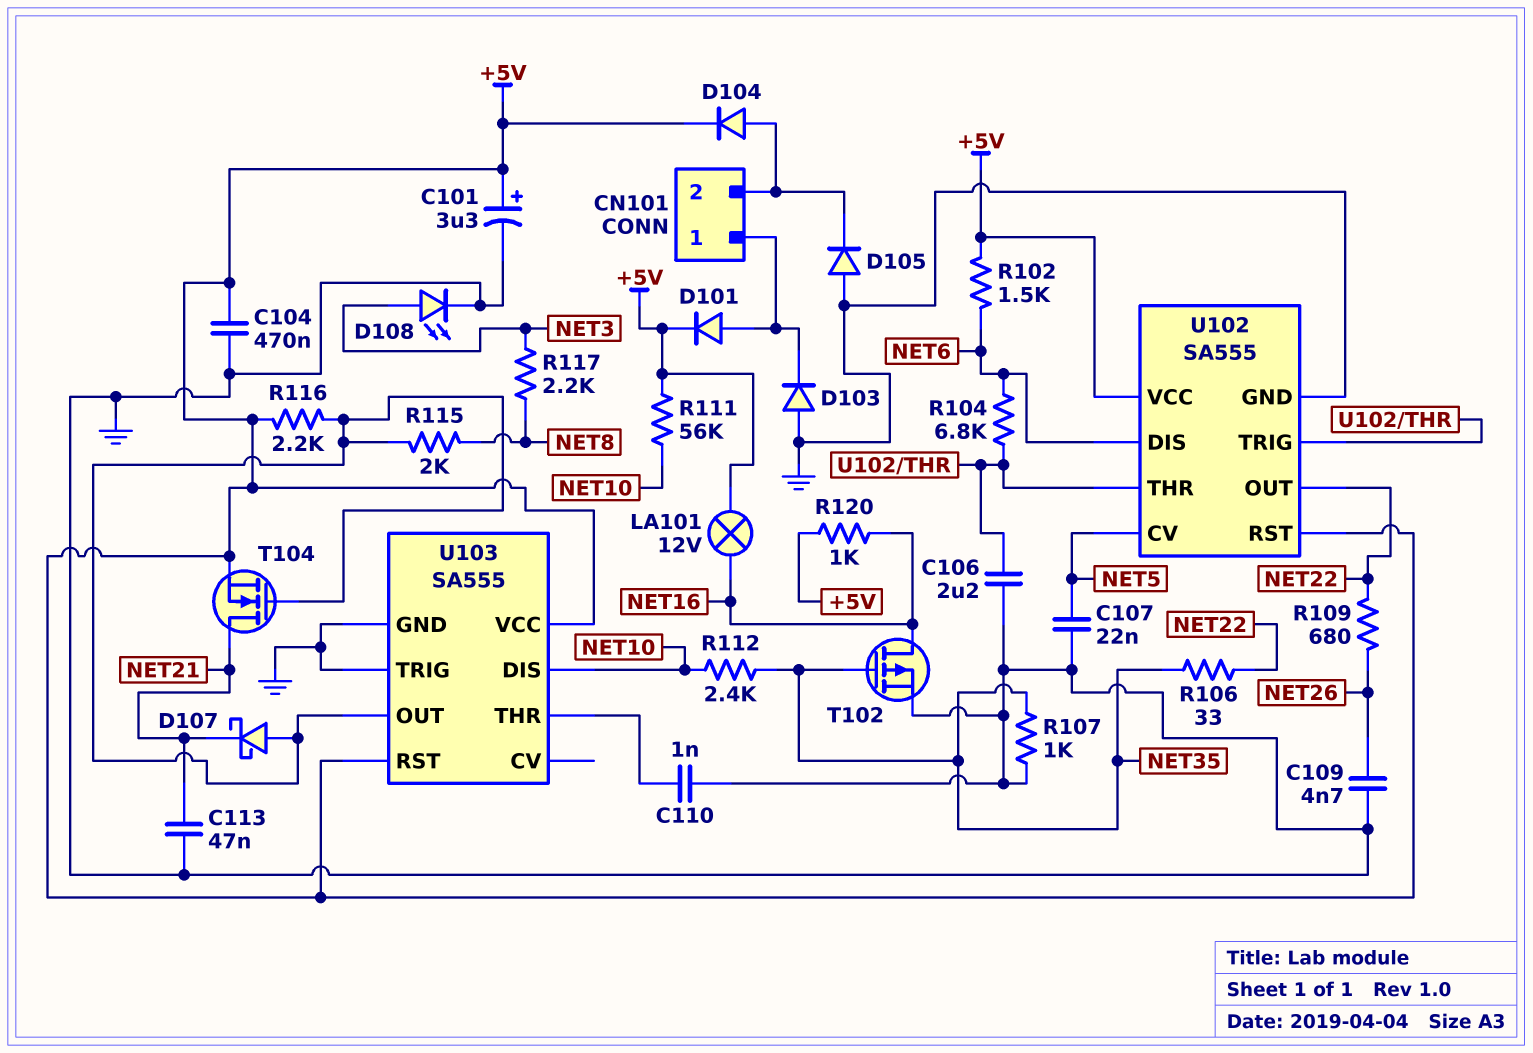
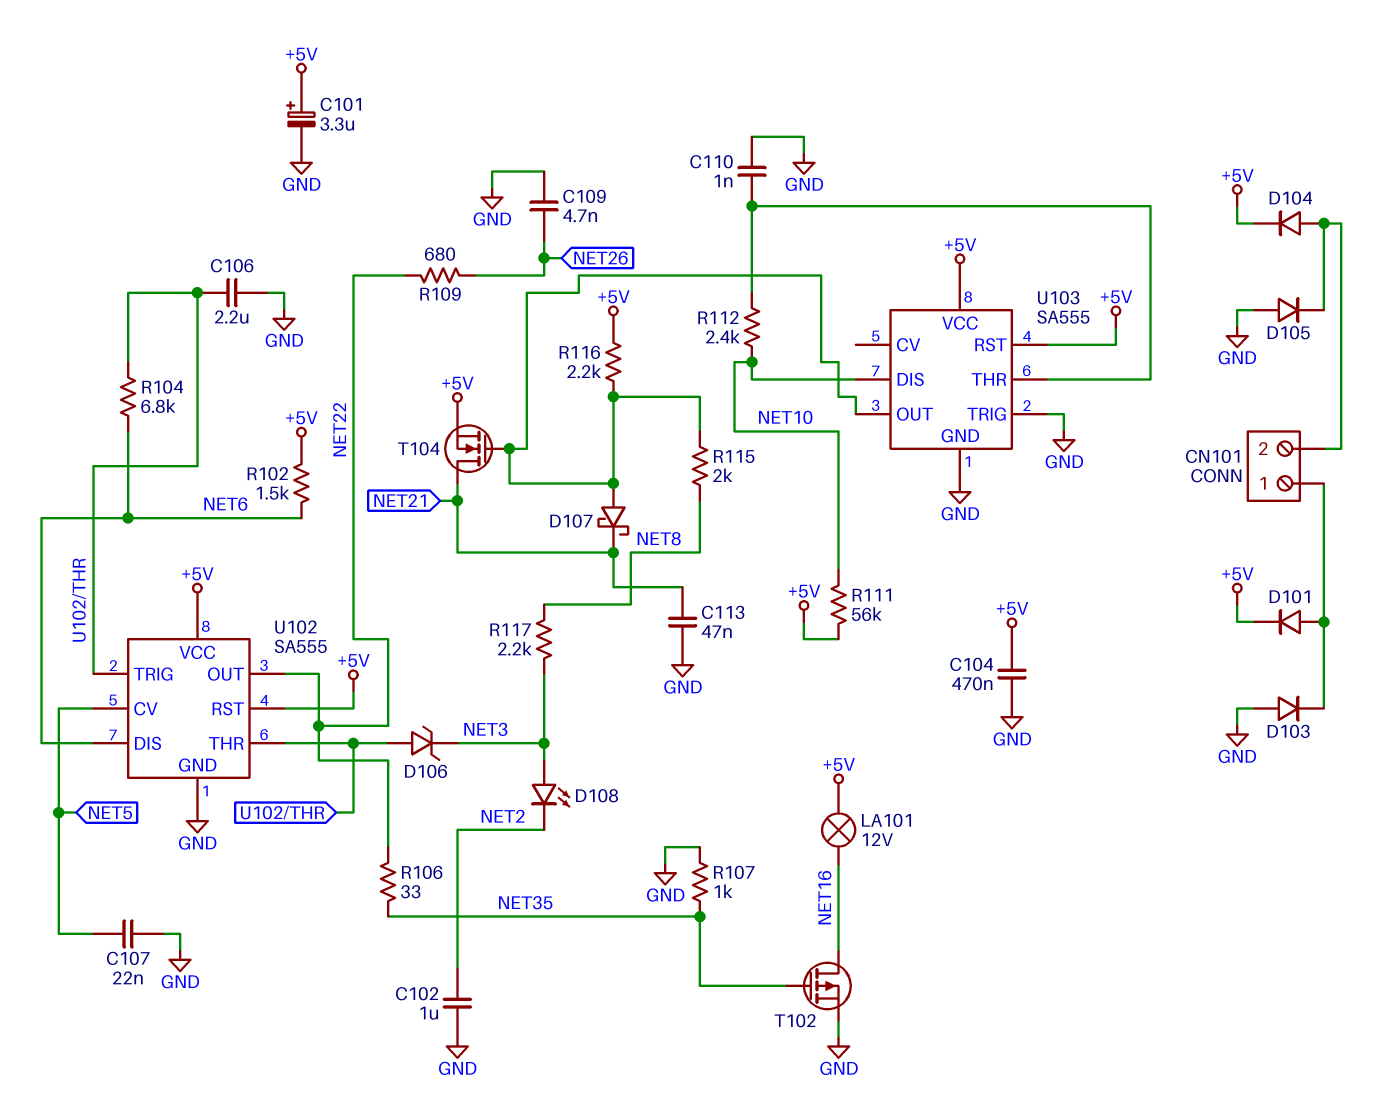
C102: none -> 1uF (GND, NET2)
D106: none -> zener (A U102/THR, K NET3)
D108: LED (A NET3, K GND) -> LED (A NET3, K NET2)
R112: 2.4k (NET10, NET35) -> 2.4k (NET10, U103/THR)
R120: 1k (+5V, NET16) -> none

